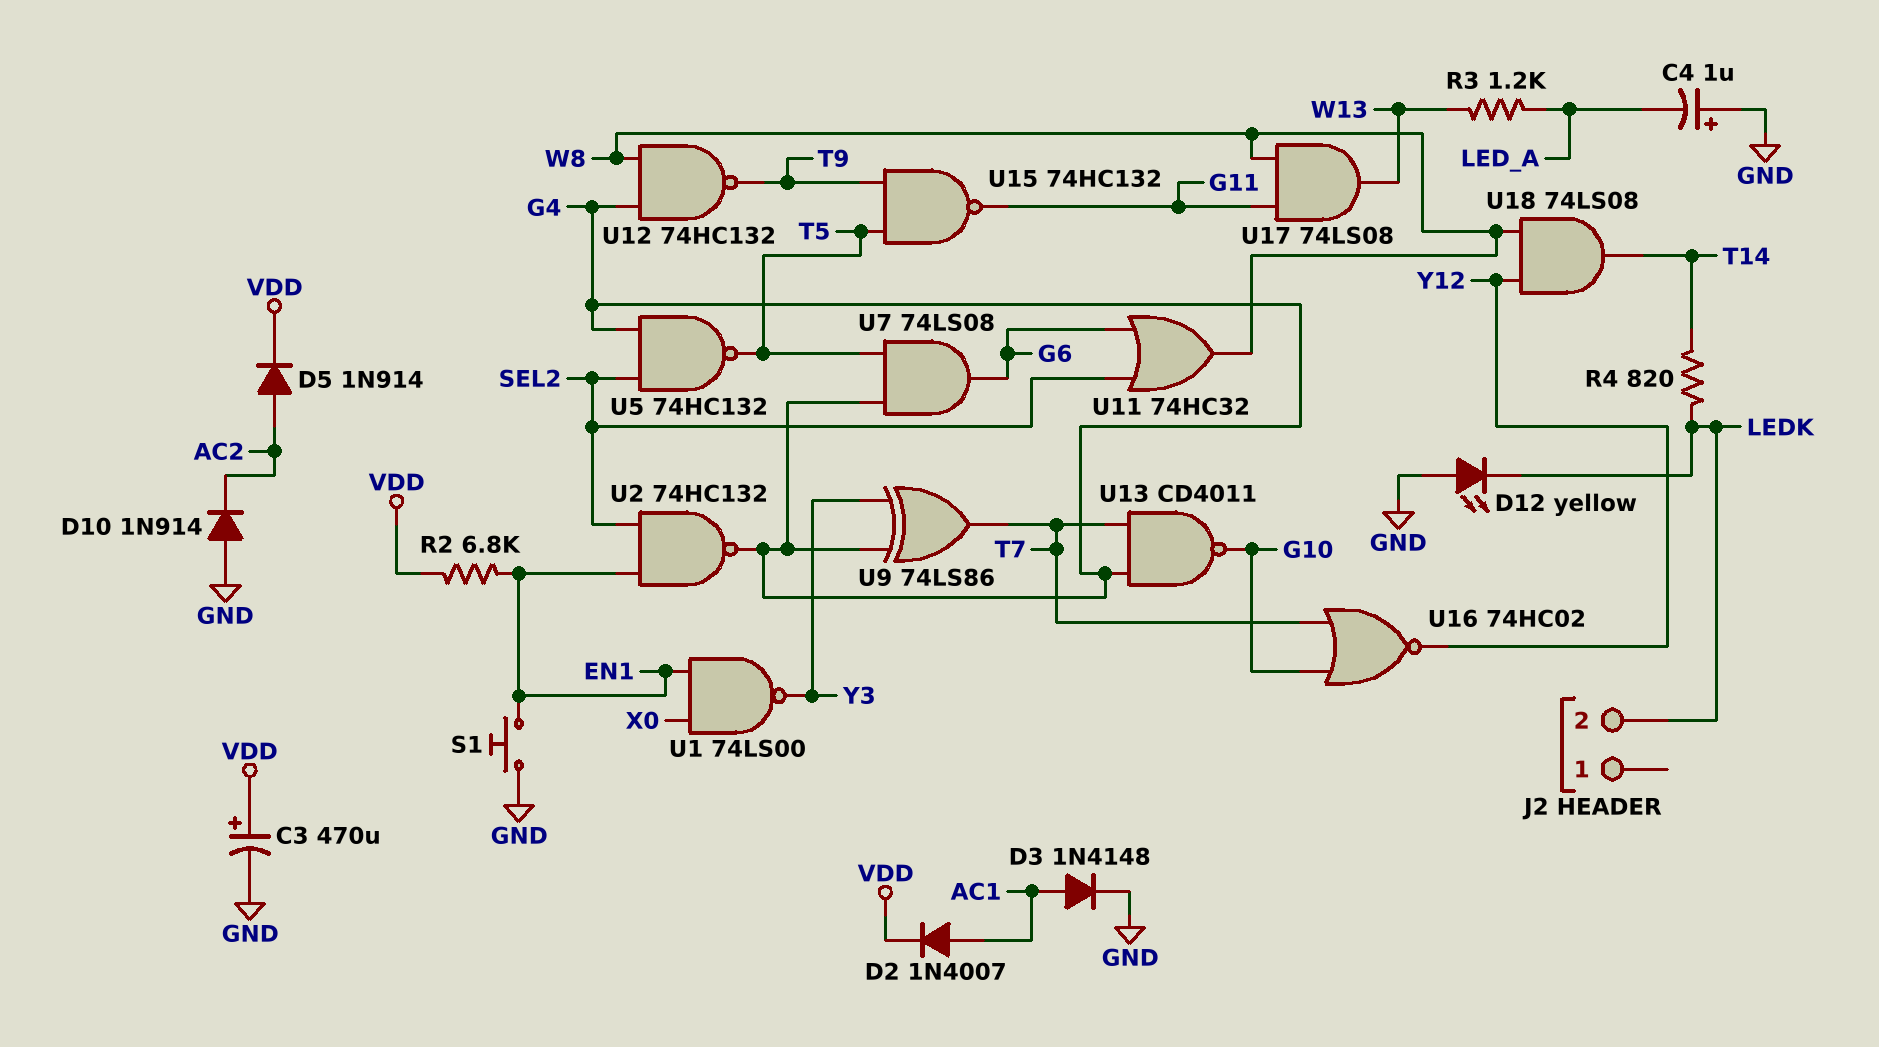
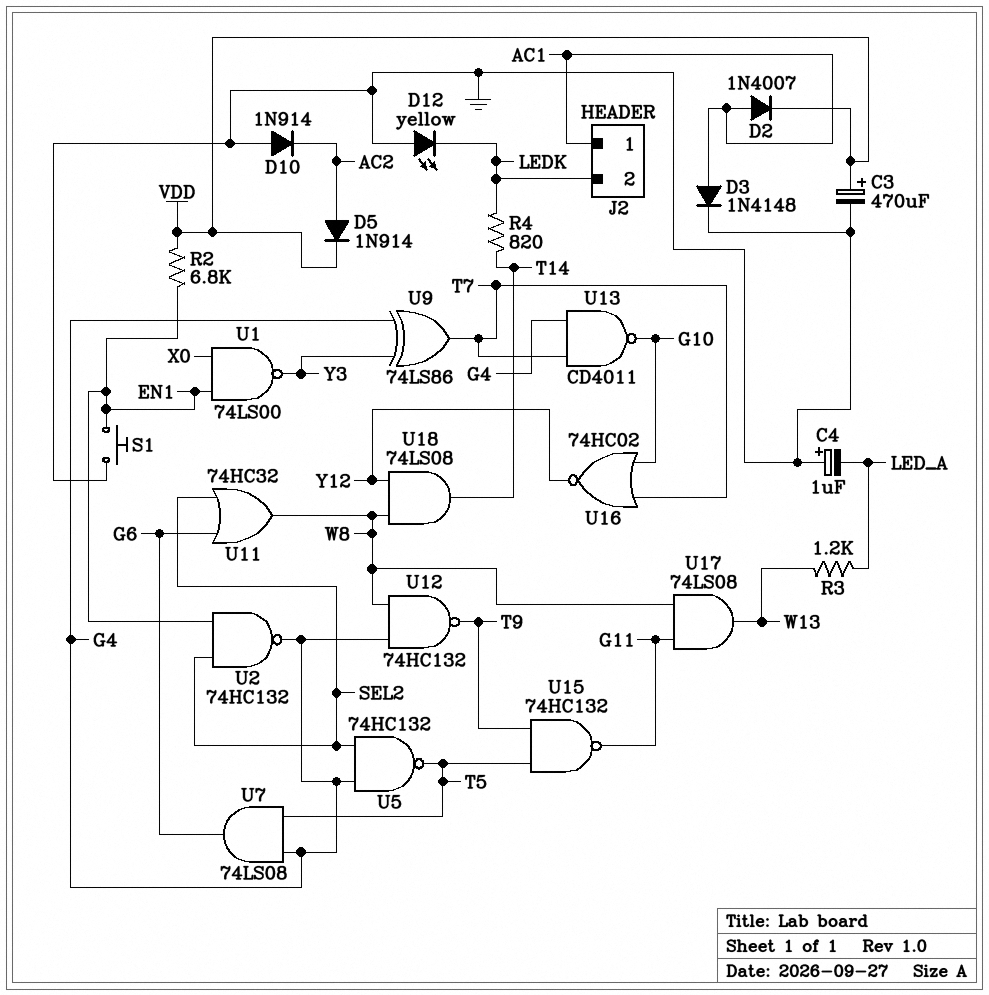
J2 pin 1: none -> AC1

